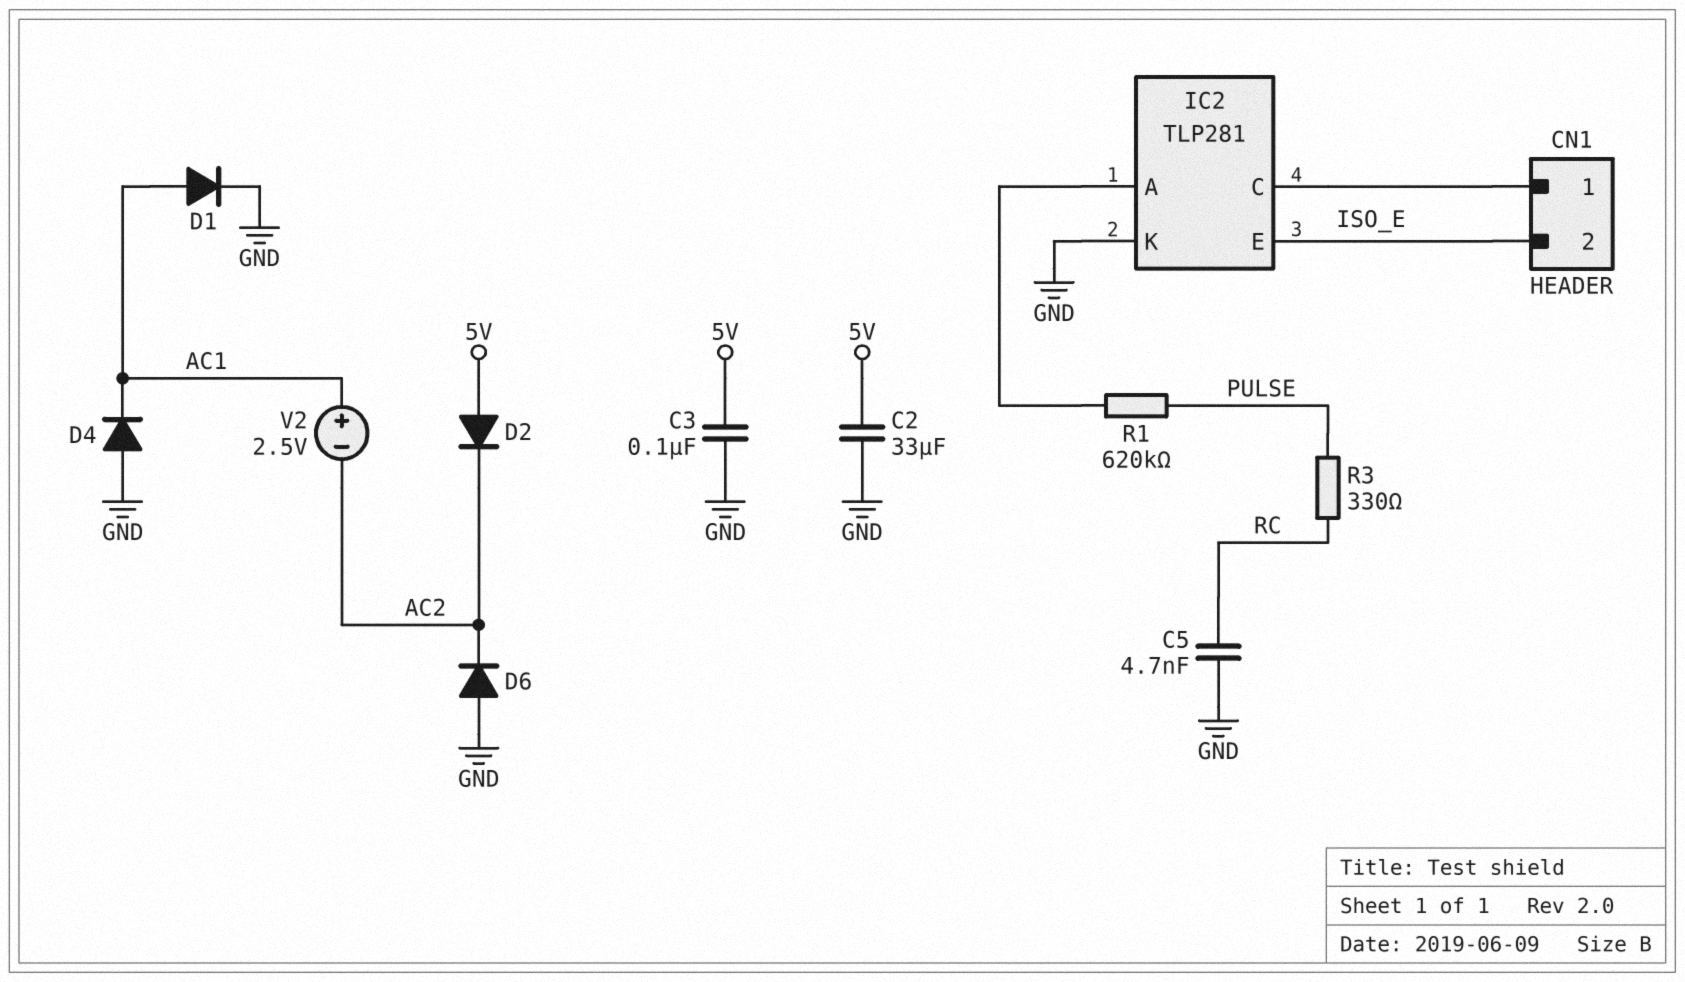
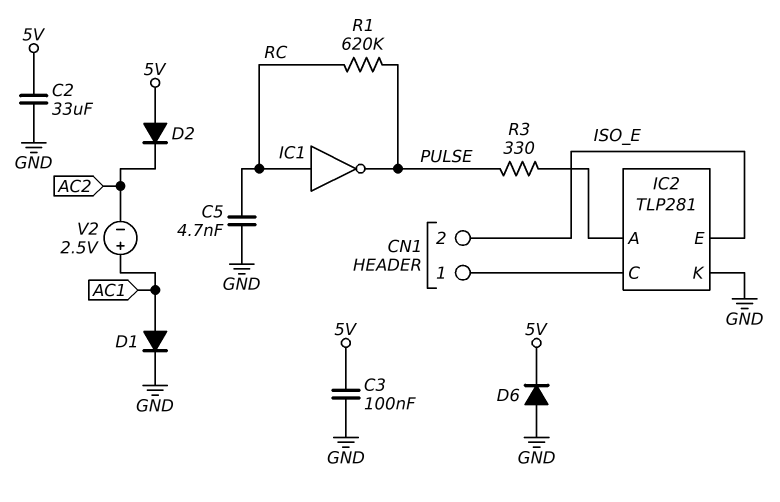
D4: diode (A GND, K AC1) -> none
D6: diode (A GND, K AC2) -> diode (A GND, K 5V)
IC1: none -> NOT (in RC, out PULSE)
R1: 620k (IC2/A, PULSE) -> 620k (PULSE, RC)
R3: 330 (PULSE, RC) -> 330 (IC2/A, PULSE)

